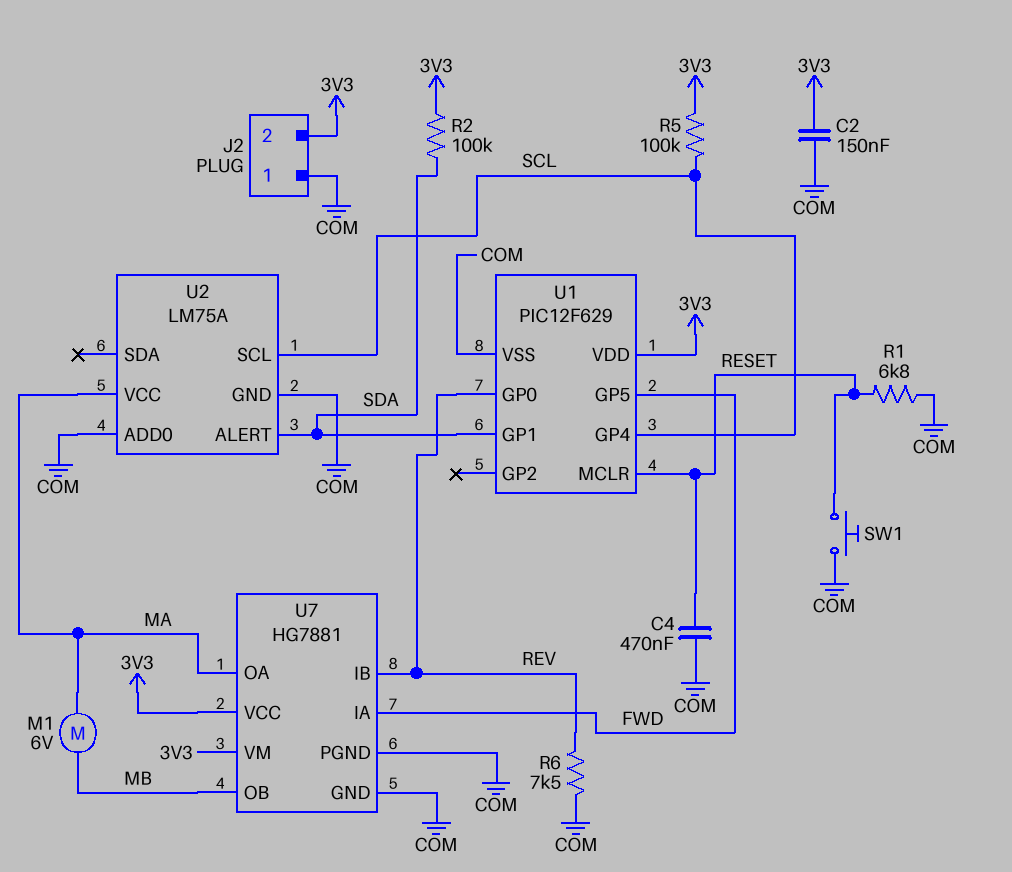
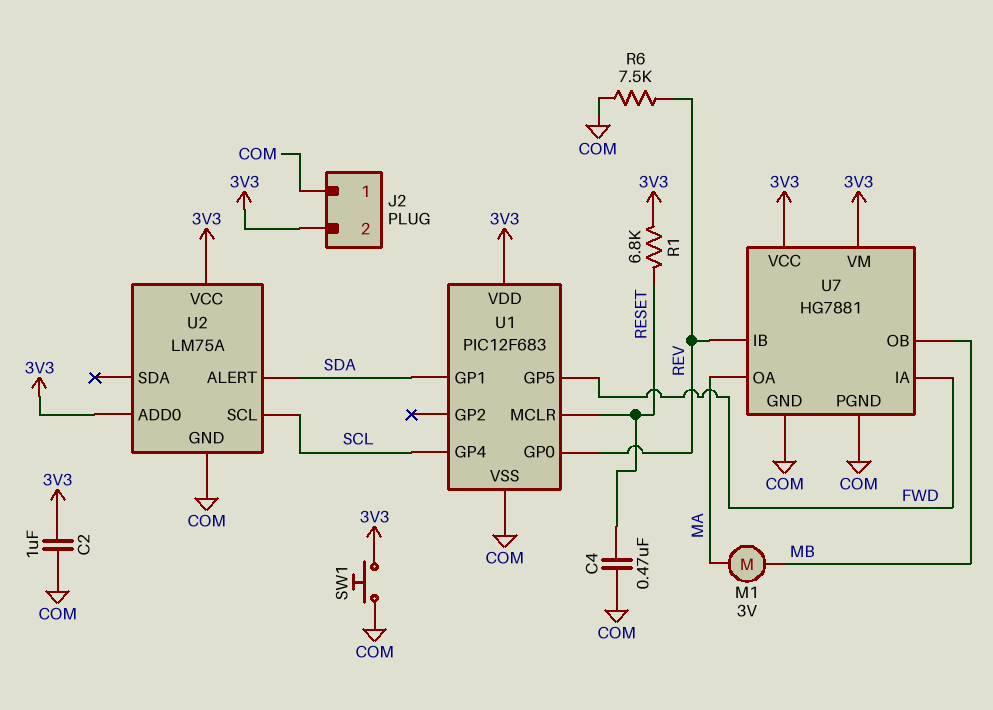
C2: 150nF (3V3, COM) -> 1uF (3V3, COM)
M1: motor 6V (MA, MB) -> motor 3V (MA, MB)
R1: 6.8k (COM, RESET) -> 6.8k (3V3, RESET)
R2: 100k (3V3, SDA) -> none
R5: 100k (3V3, SCL) -> none
SW1: button (COM, RESET) -> button (3V3, COM)
U1: PIC12F629 -> PIC12F683
U2 pin ADD0: COM -> 3V3
U2 pin VCC: MA -> 3V3

